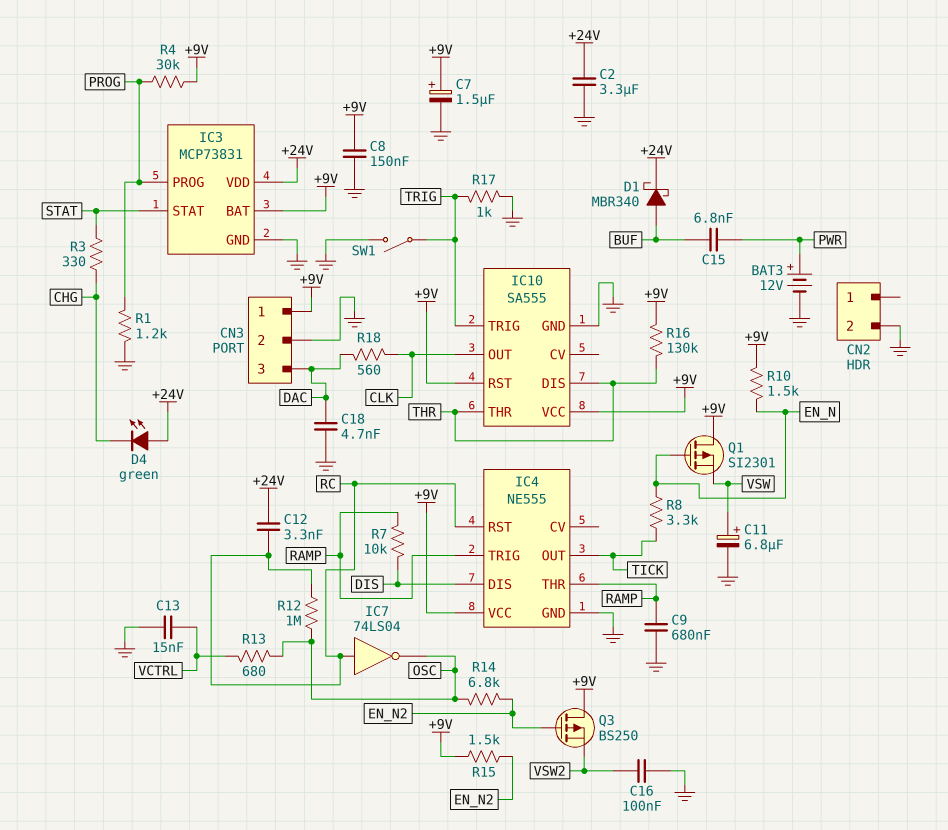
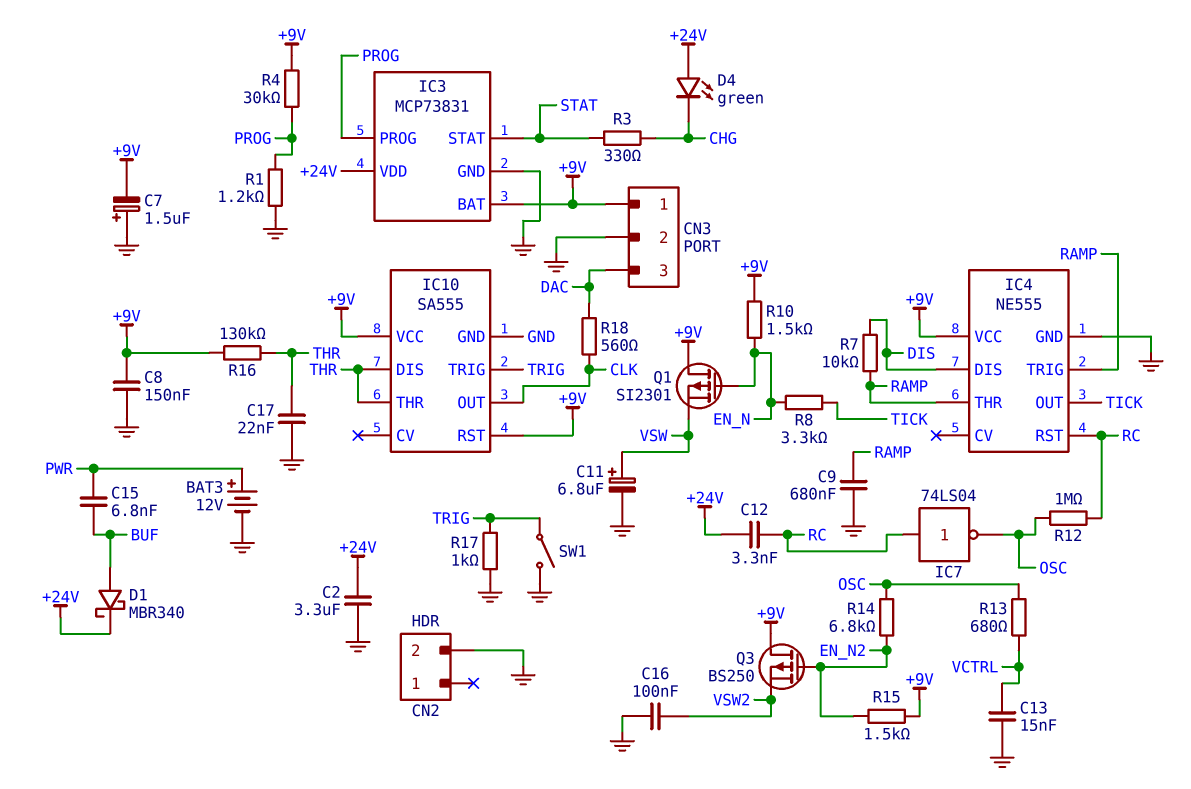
C7: 1.5uF (plus +9V, minus GND) -> 1.5uF (plus GND, minus +9V)
C17: none -> 22nF (GND, THR)
C18: 4.7nF (DAC, GND) -> none

